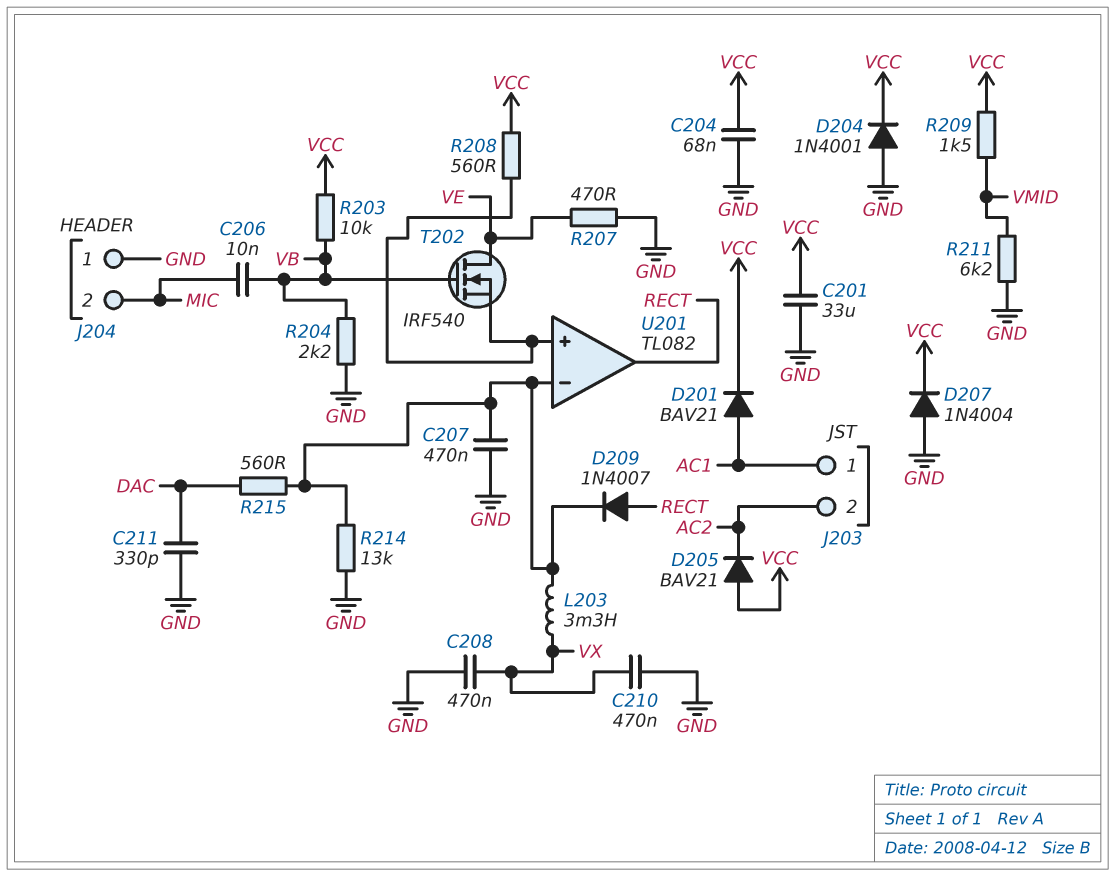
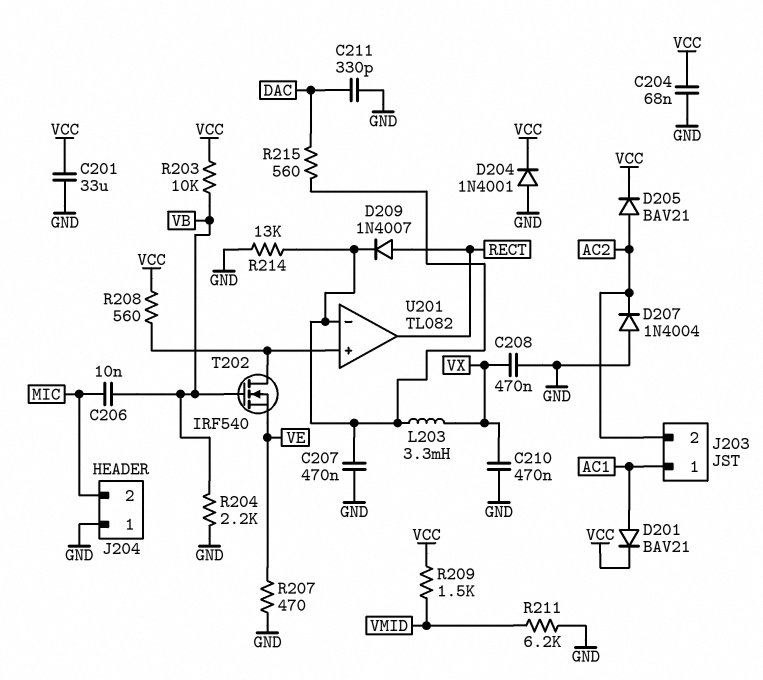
D205: diode BAV21 (A VCC, K AC2) -> diode BAV21 (A AC2, K VCC)
D207: diode 1N4004 (A GND, K VCC) -> diode 1N4004 (A GND, K AC2)
T202: NMOS IRF540 (G VB, D VE, S U201/in+) -> NMOS IRF540 (G VB, D U201/in+, S VE)

